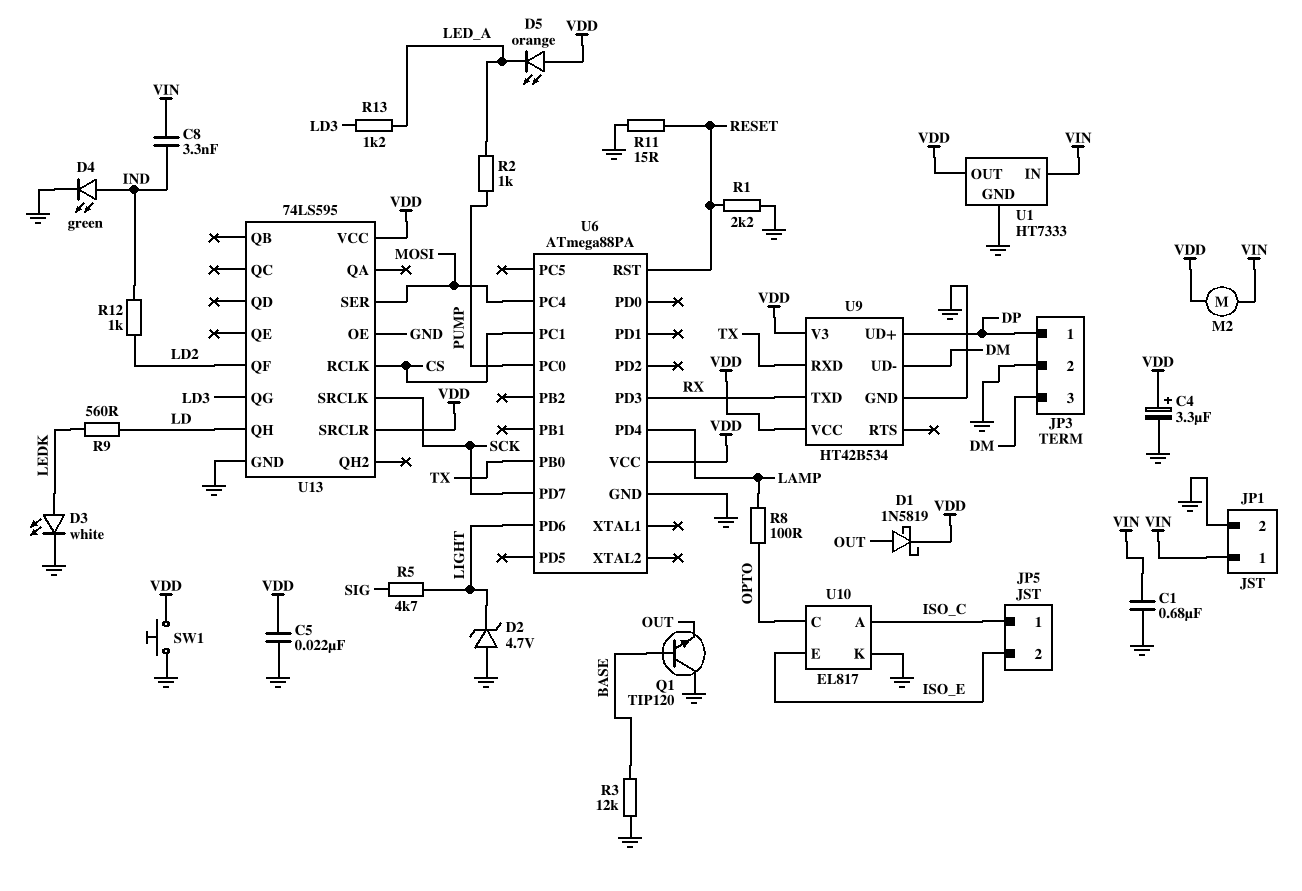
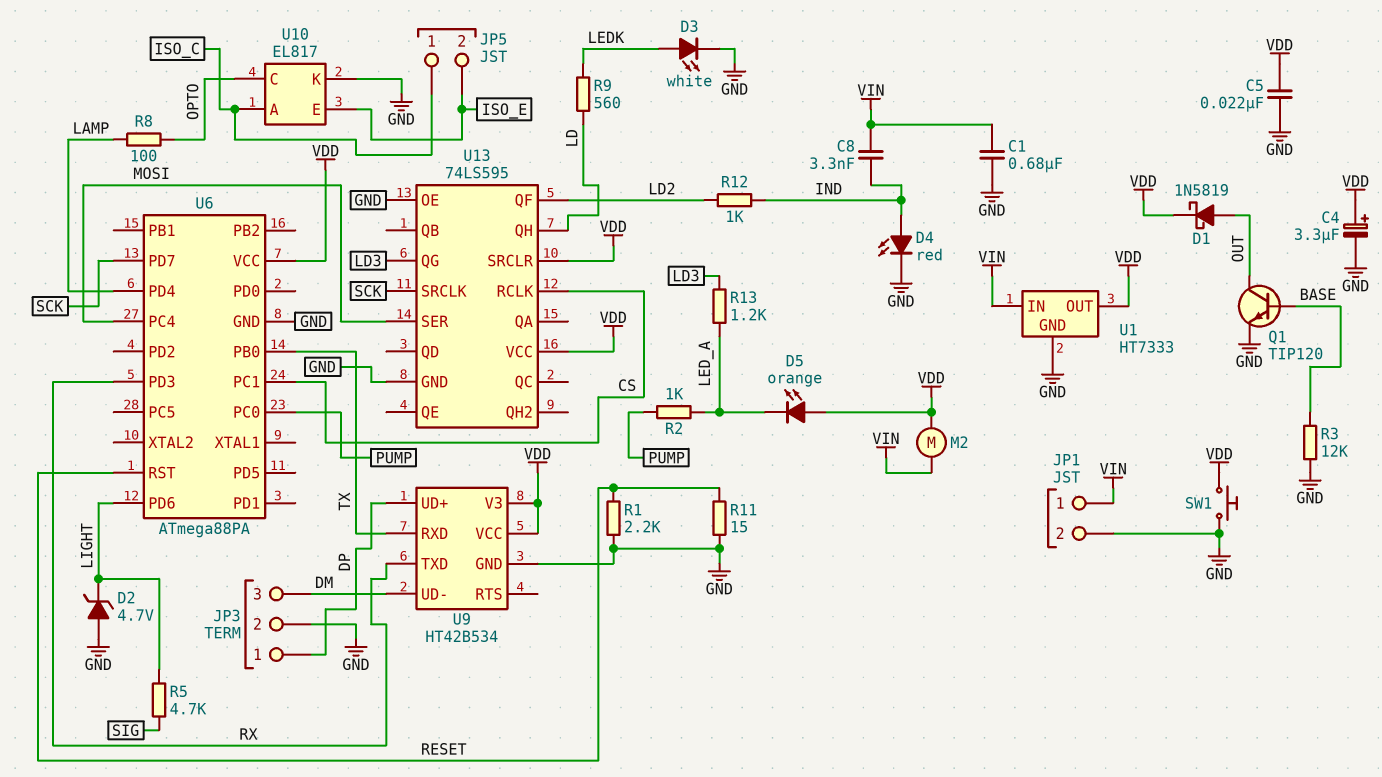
D4: LED green (A IND, K GND) -> LED red (A IND, K GND)
Q1: NPN TIP120 (B BASE, C GND, E OUT) -> NPN TIP120 (B BASE, C OUT, E GND)

